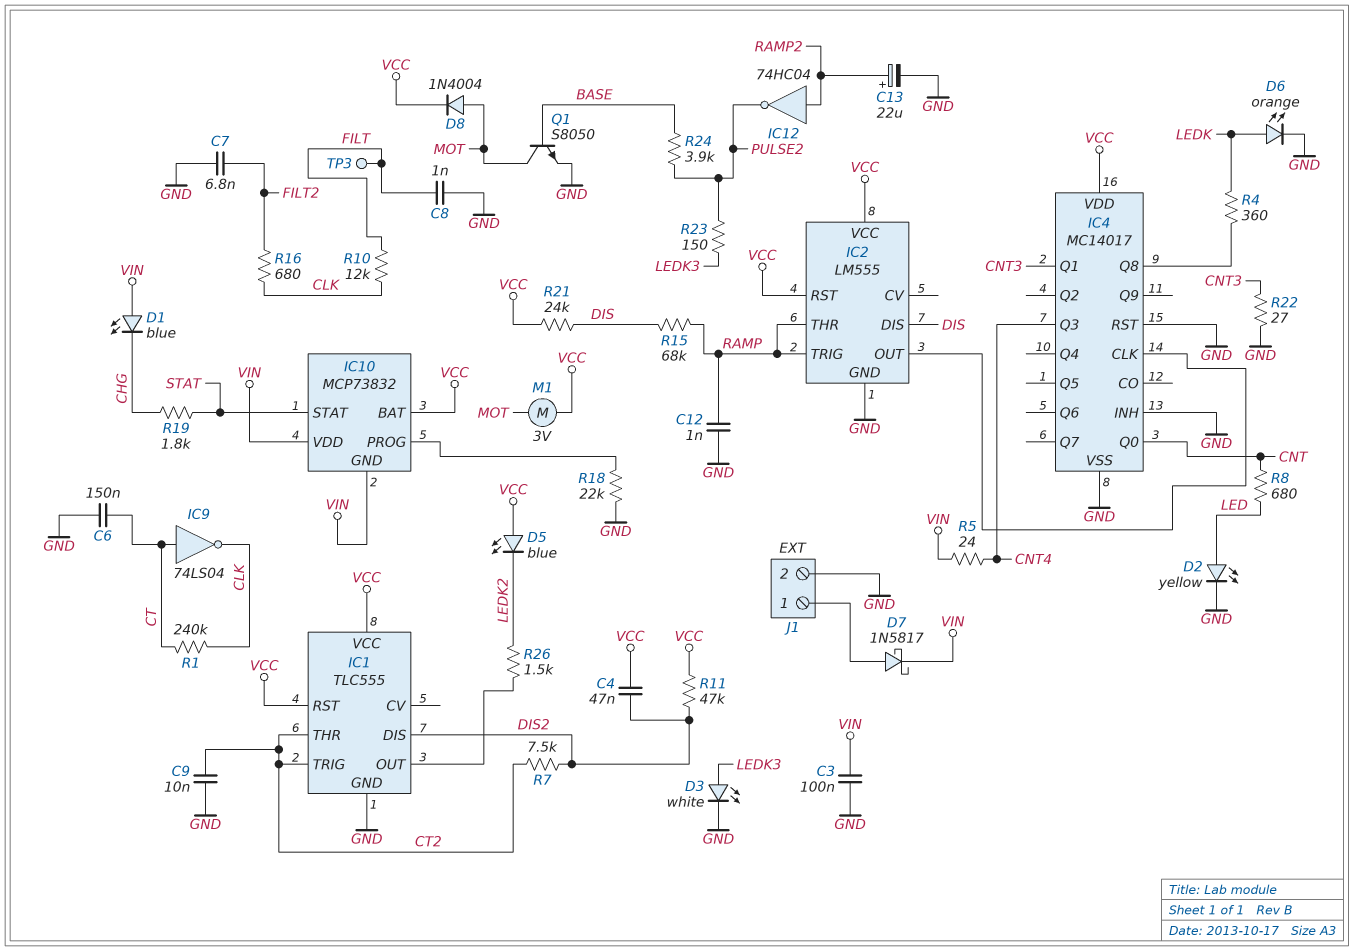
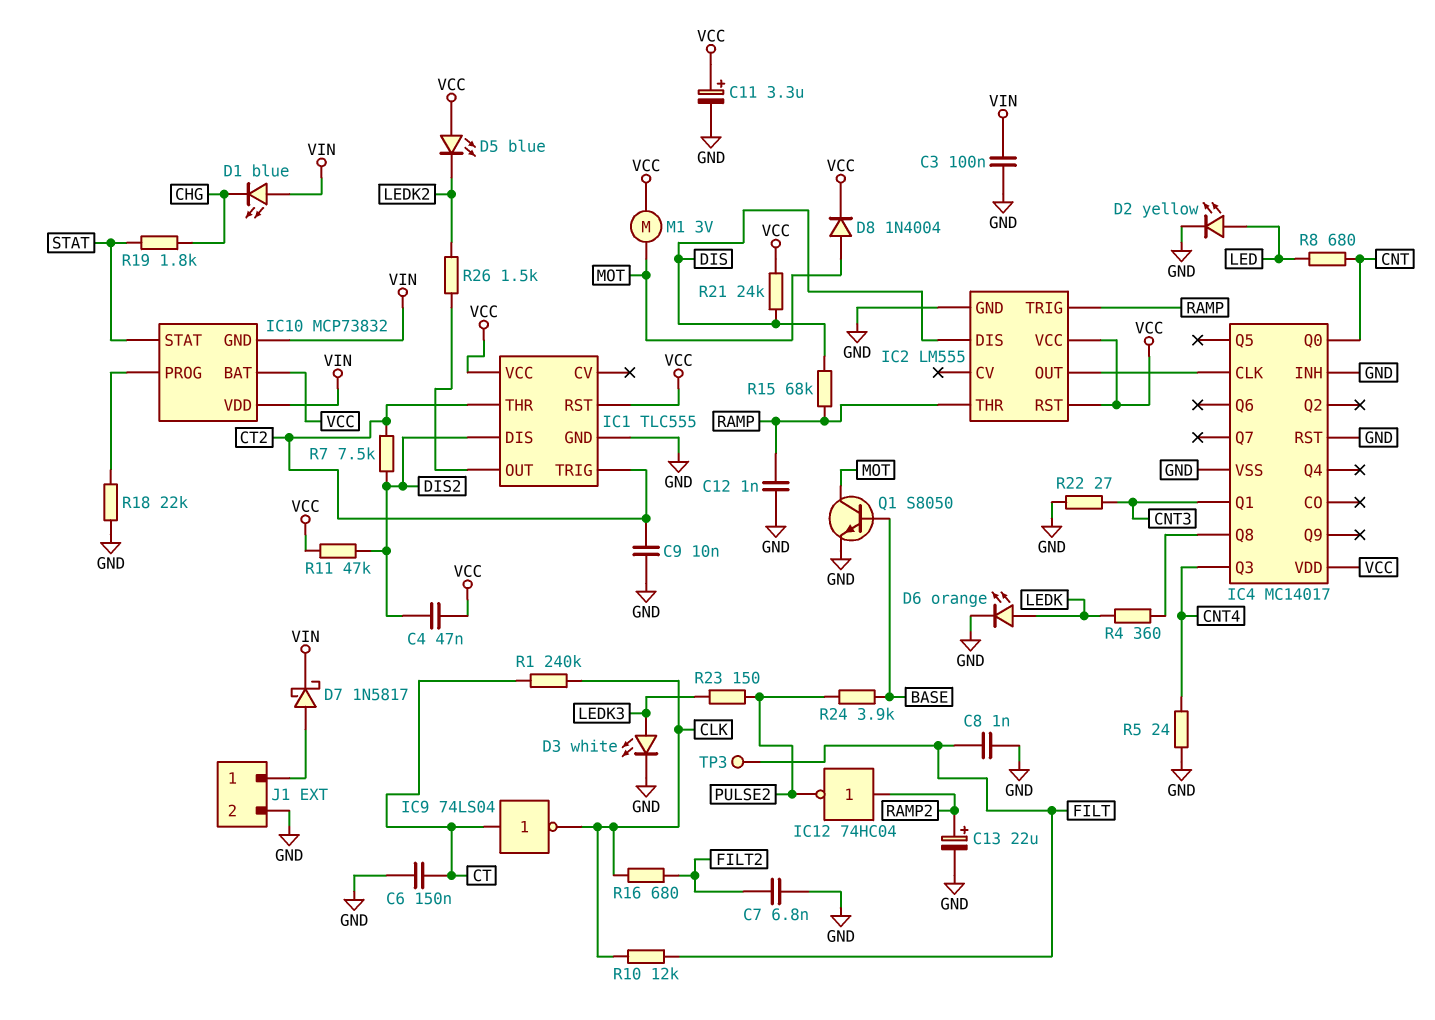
C11: none -> 3.3uF (plus VCC, minus GND)
R5: 24 (CNT4, VIN) -> 24 (CNT4, GND)

